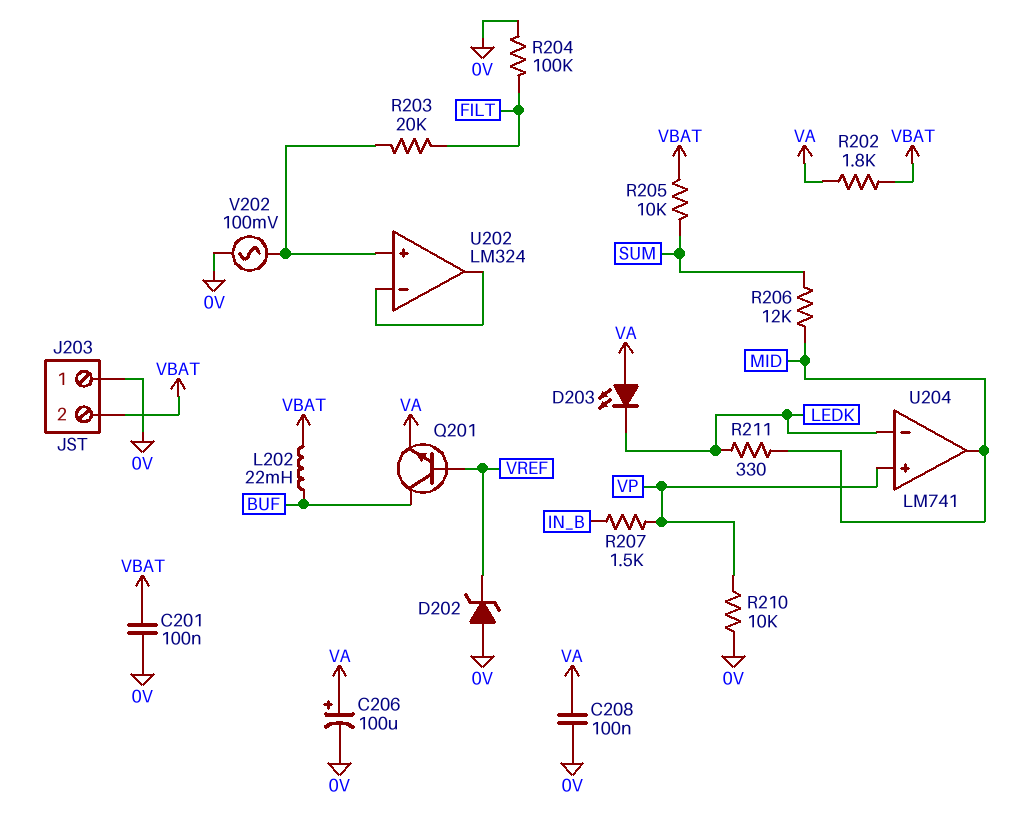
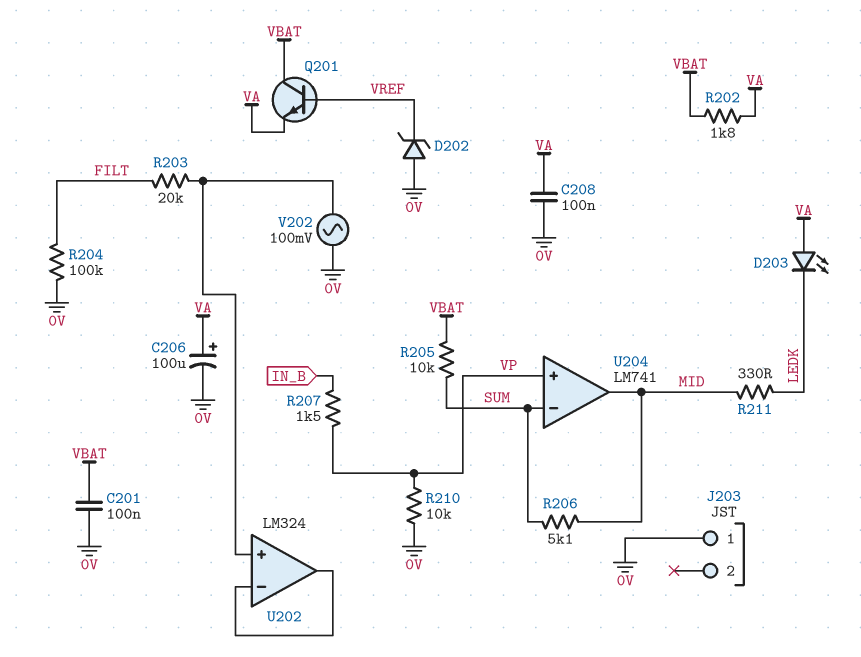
J203 pin 2: VBAT -> none
L202: 22mH (BUF, VBAT) -> none
Q201: NPN (B VREF, C BUF, E VA) -> NPN (B VREF, C VBAT, E VA)
R206: 12k (MID, SUM) -> 5.1k (MID, SUM)
U204 pin in-: LEDK -> SUM

